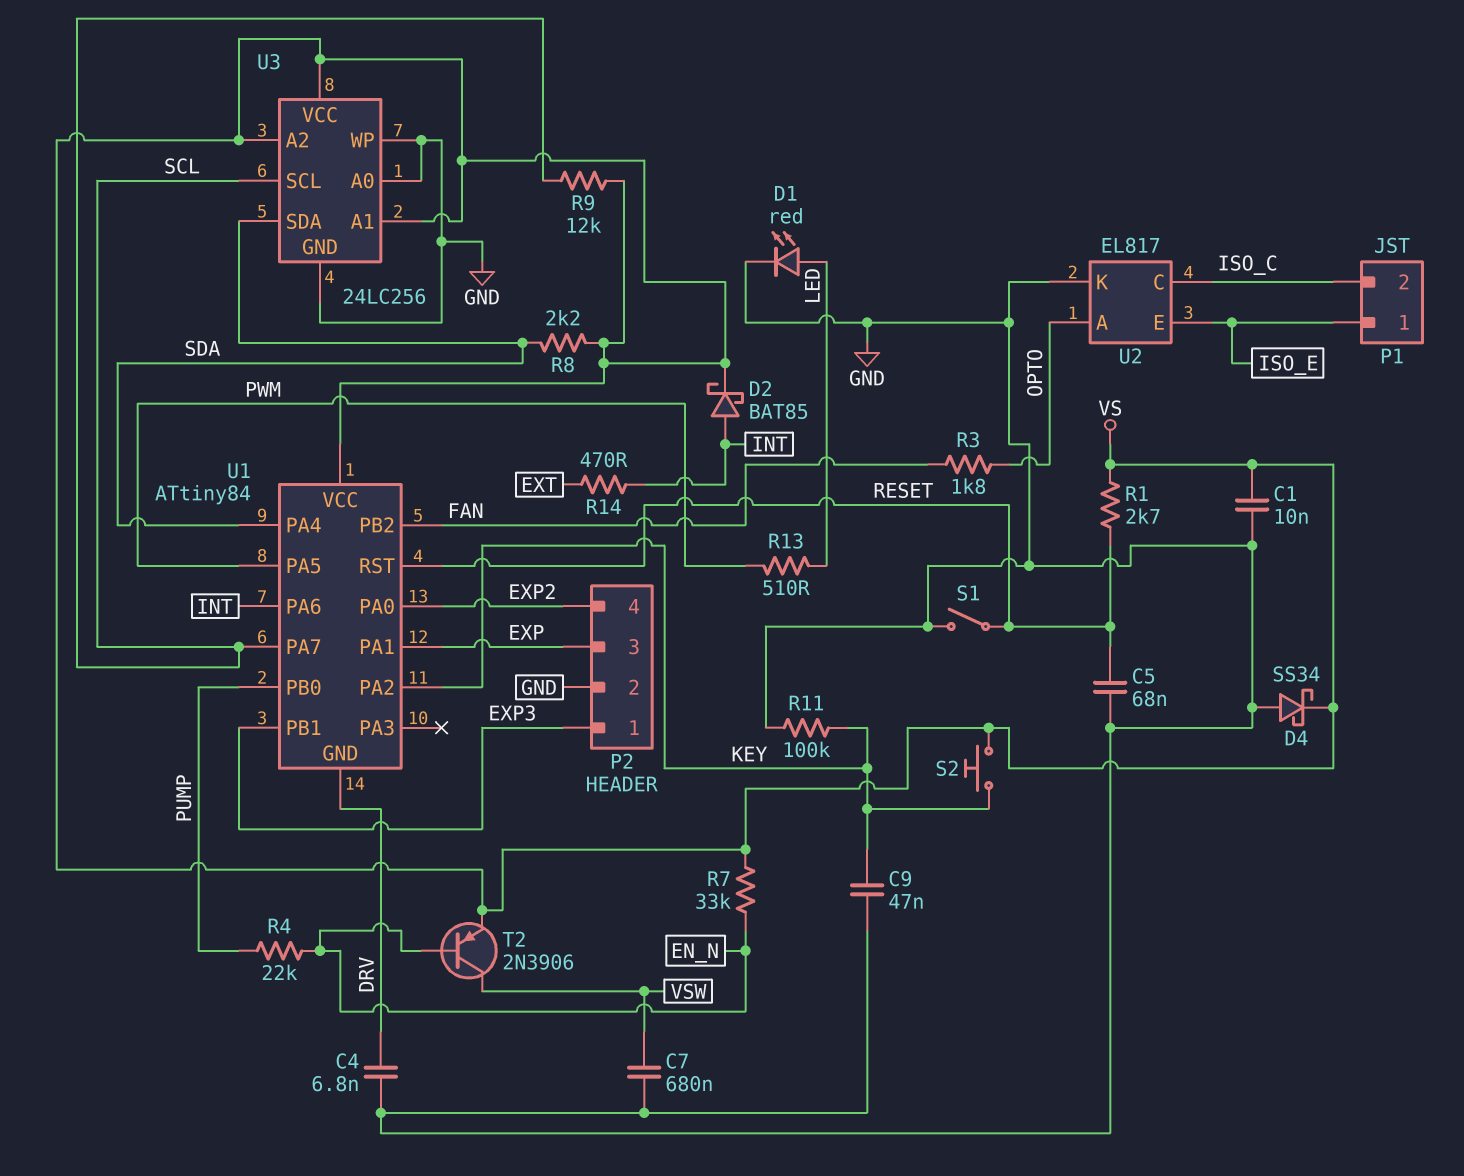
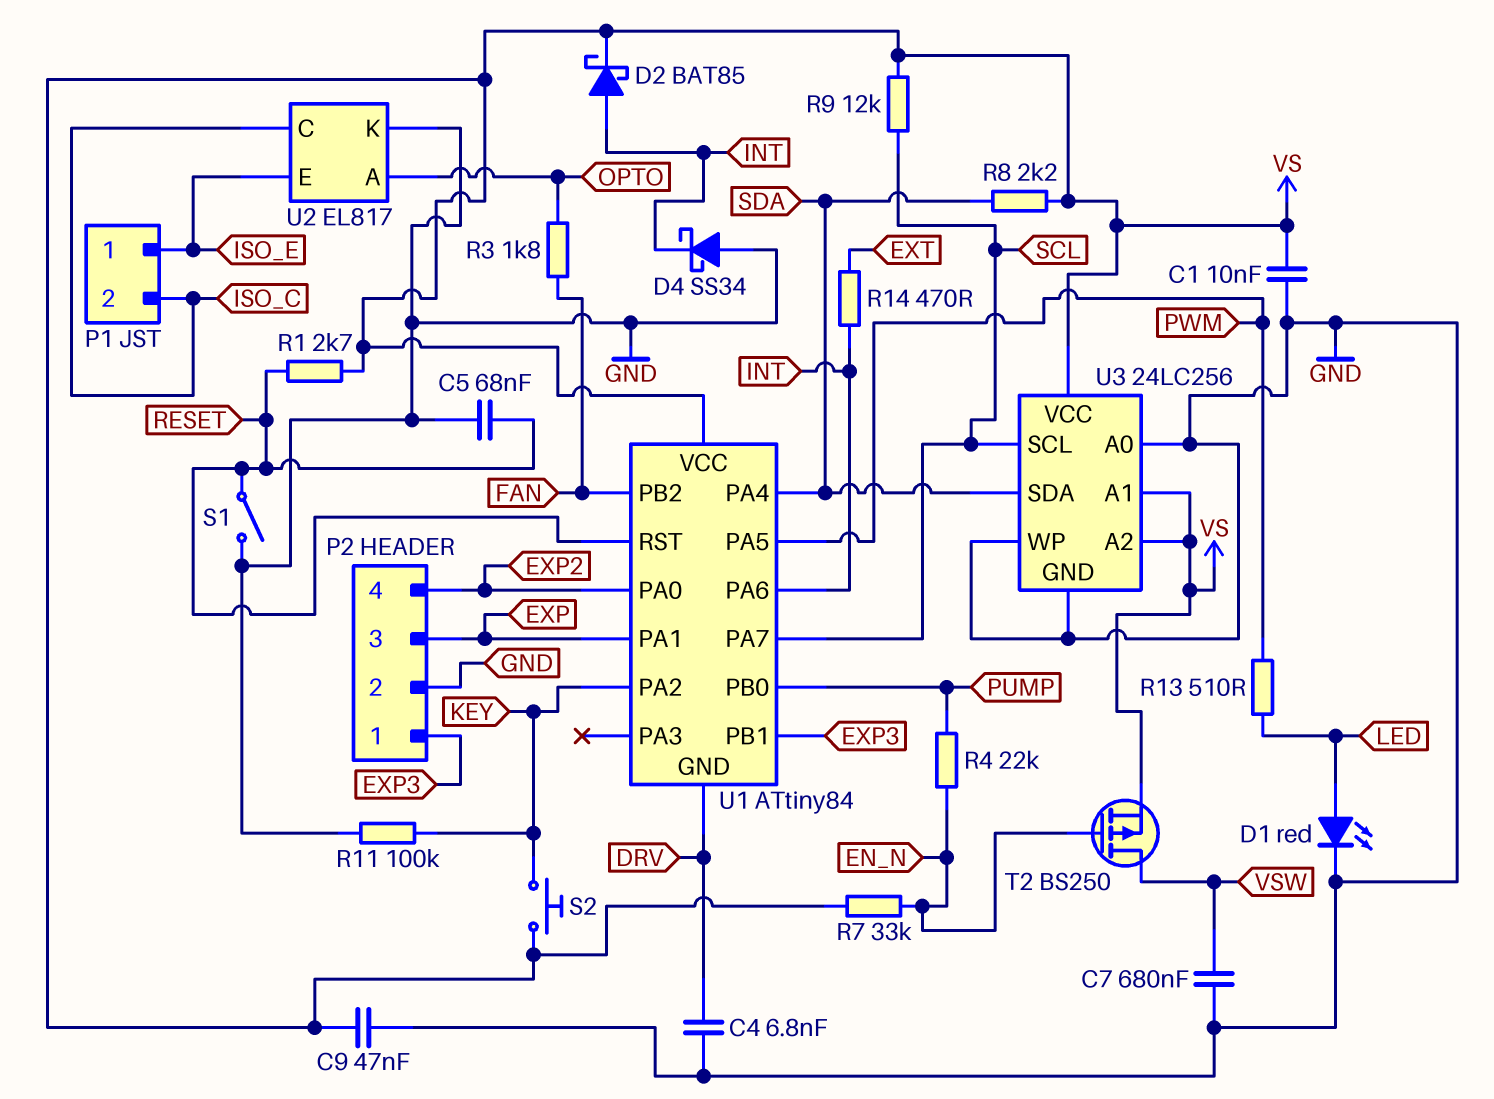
C9: 47nF (GND, KEY) -> 47nF (GND, VS)
D4: schottky SS34 (A GND, K VS) -> schottky SS34 (A GND, K INT)
T2: PNP 2N3906 (B EN_N, C VSW, E VS) -> PMOS BS250 (G EN_N, D VSW, S VS)

